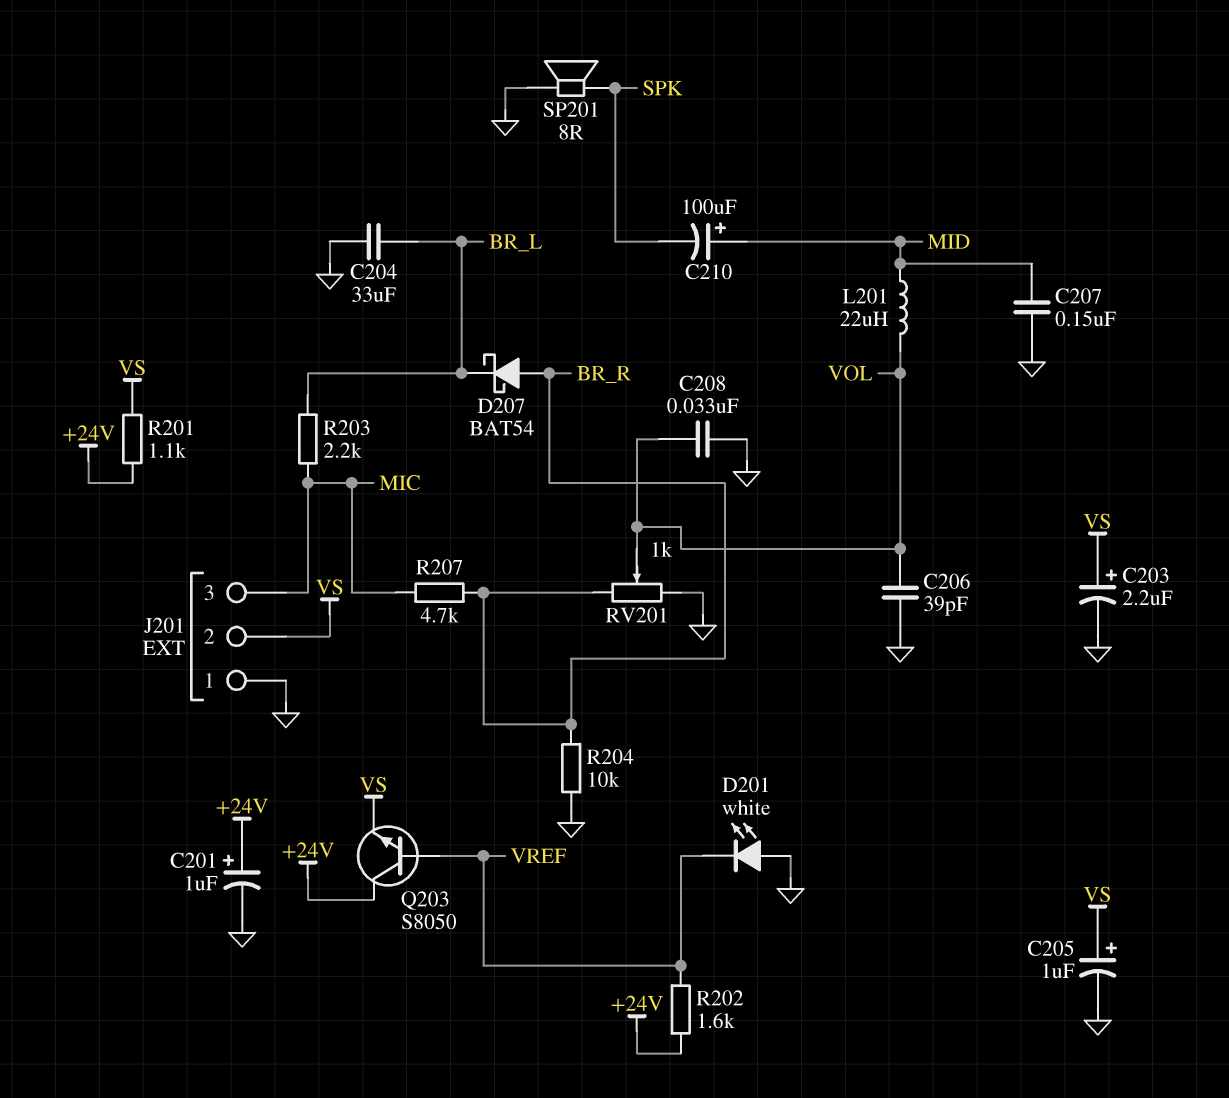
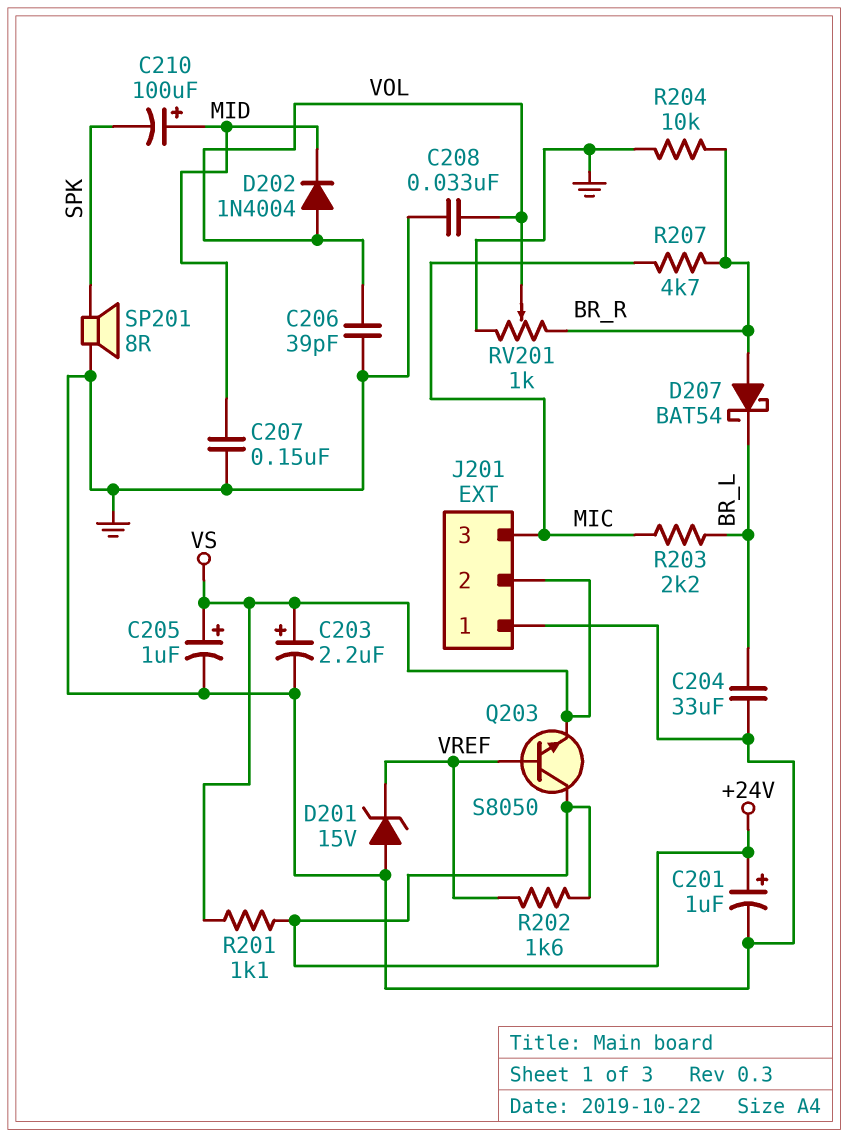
D201: LED white (A GND, K VREF) -> zener 15V (A GND, K VREF)
D202: none -> diode 1N4004 (A VOL, K MID)
L201: 22uH (MID, VOL) -> none

